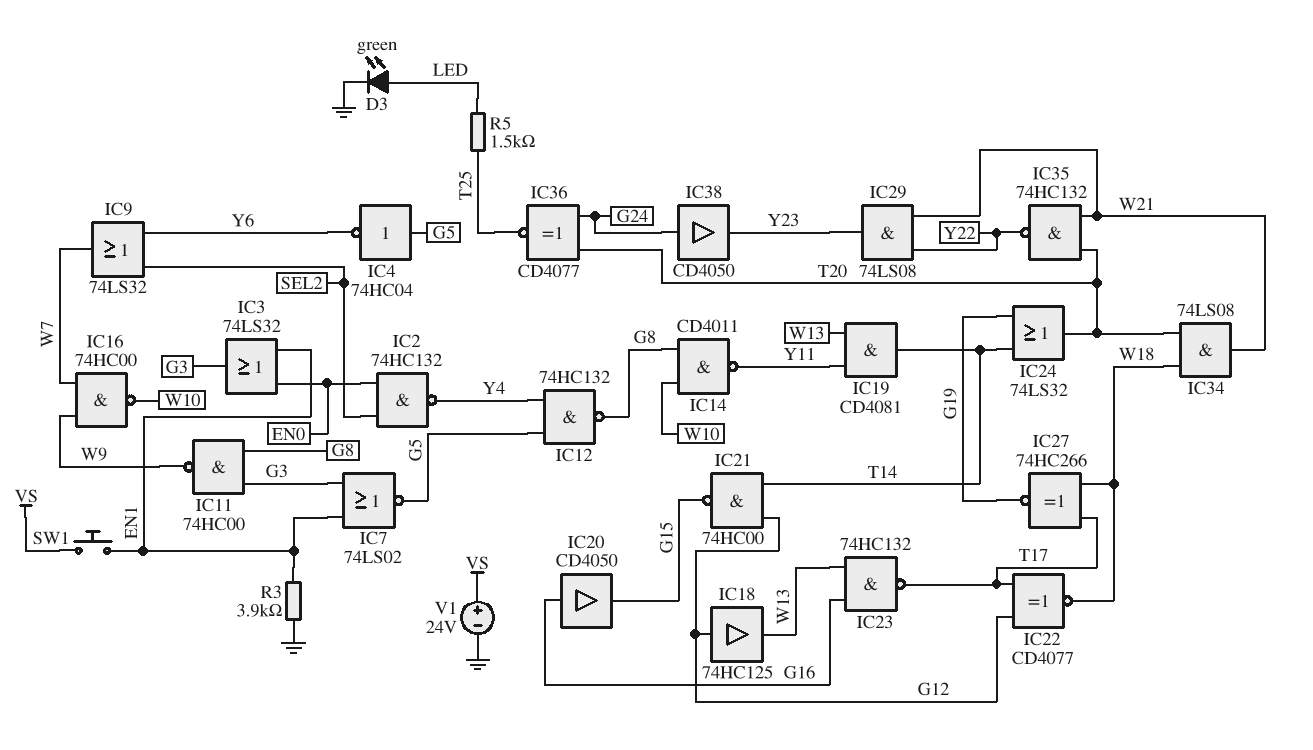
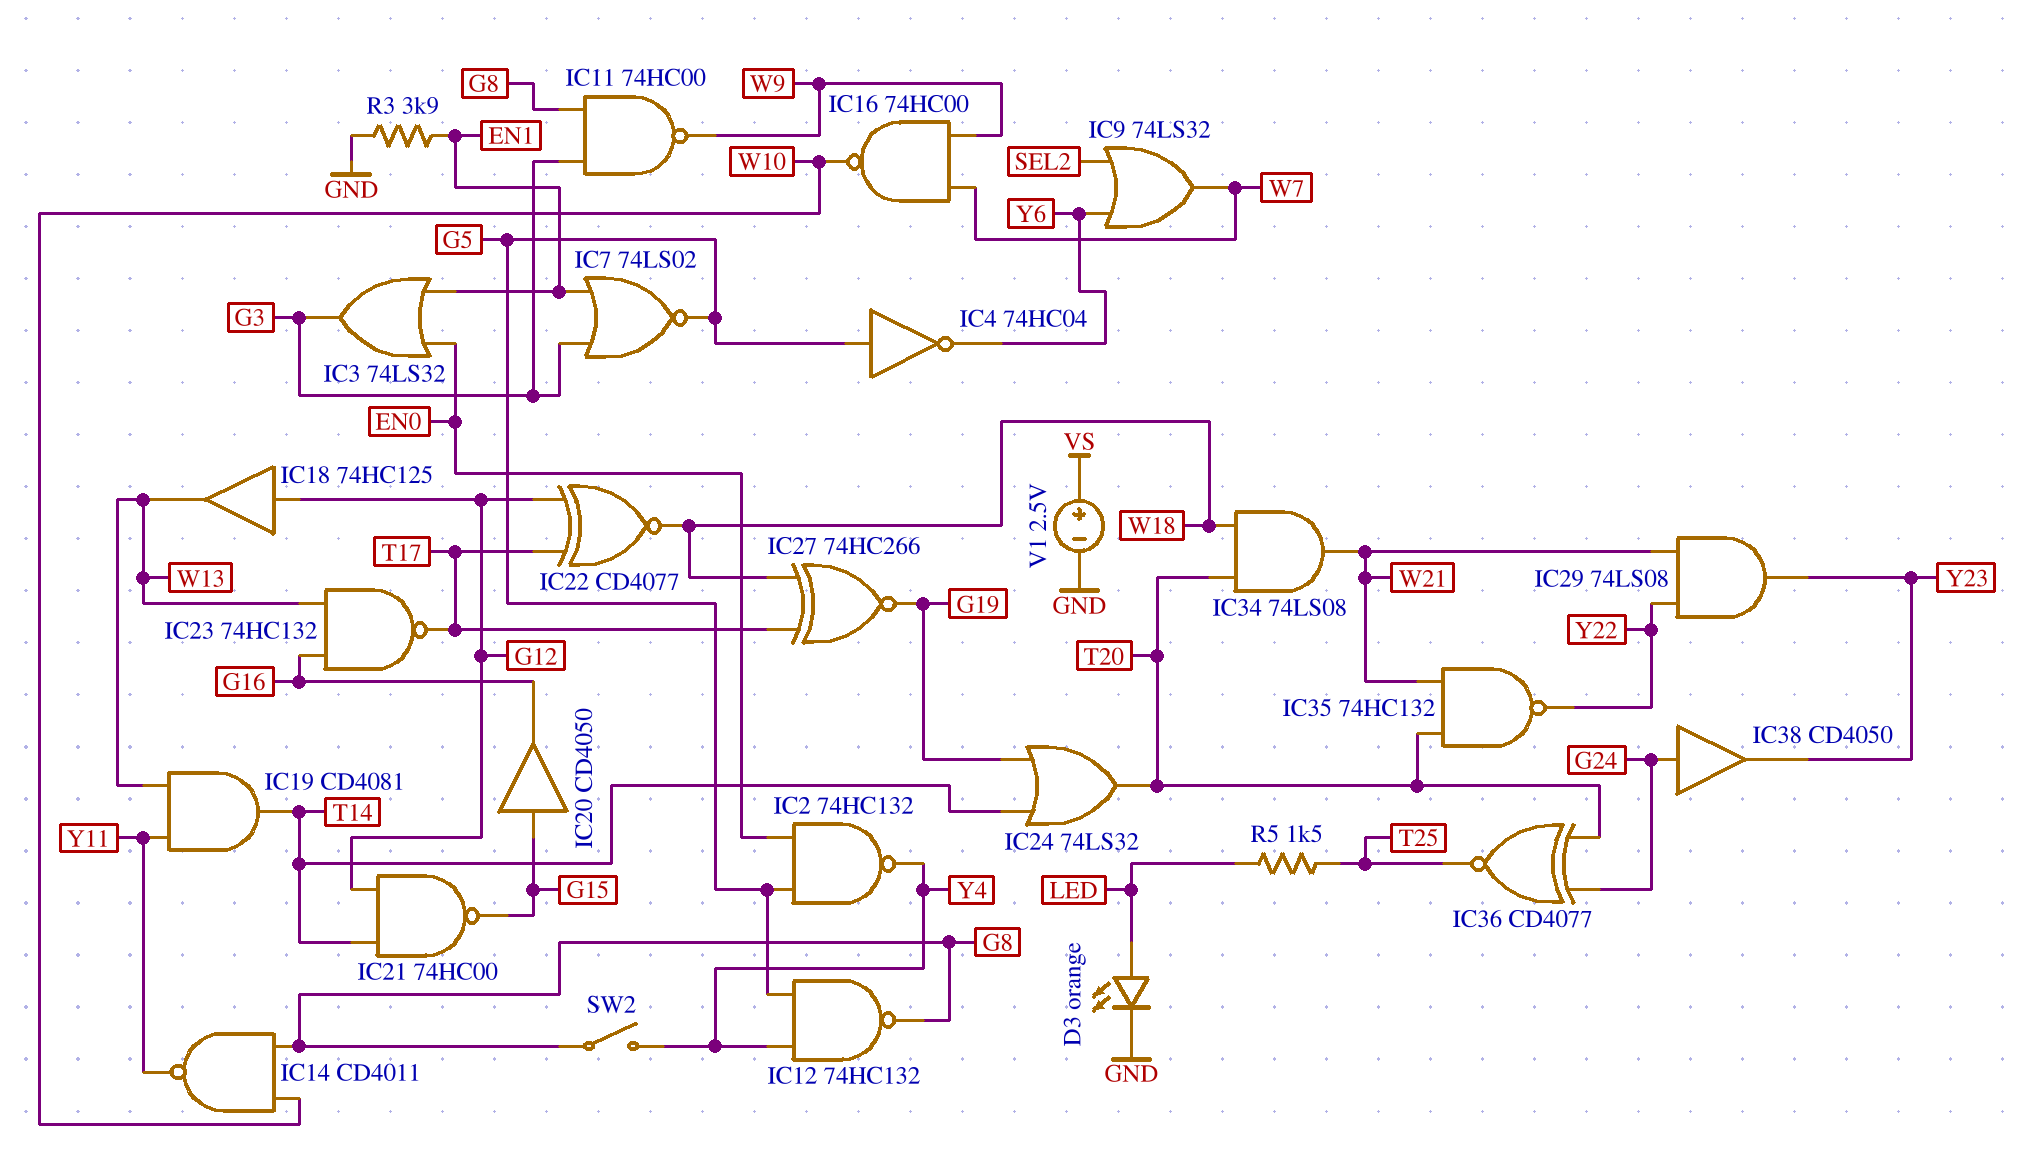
D3: LED green (A LED, K GND) -> LED orange (A LED, K GND)
IC2: NAND 74HC132 (in EN0, in SEL2, out Y4) -> NAND 74HC132 (in EN0, in G5, out Y4)
IC20: buffer CD4050 (in G16, out G15) -> buffer CD4050 (in G15, out G16)
SW1: button (EN1, VS) -> none
SW2: none -> switch (G8, Y4)
V1: 24V (plus VS, minus GND) -> 2.5V (plus VS, minus GND)

